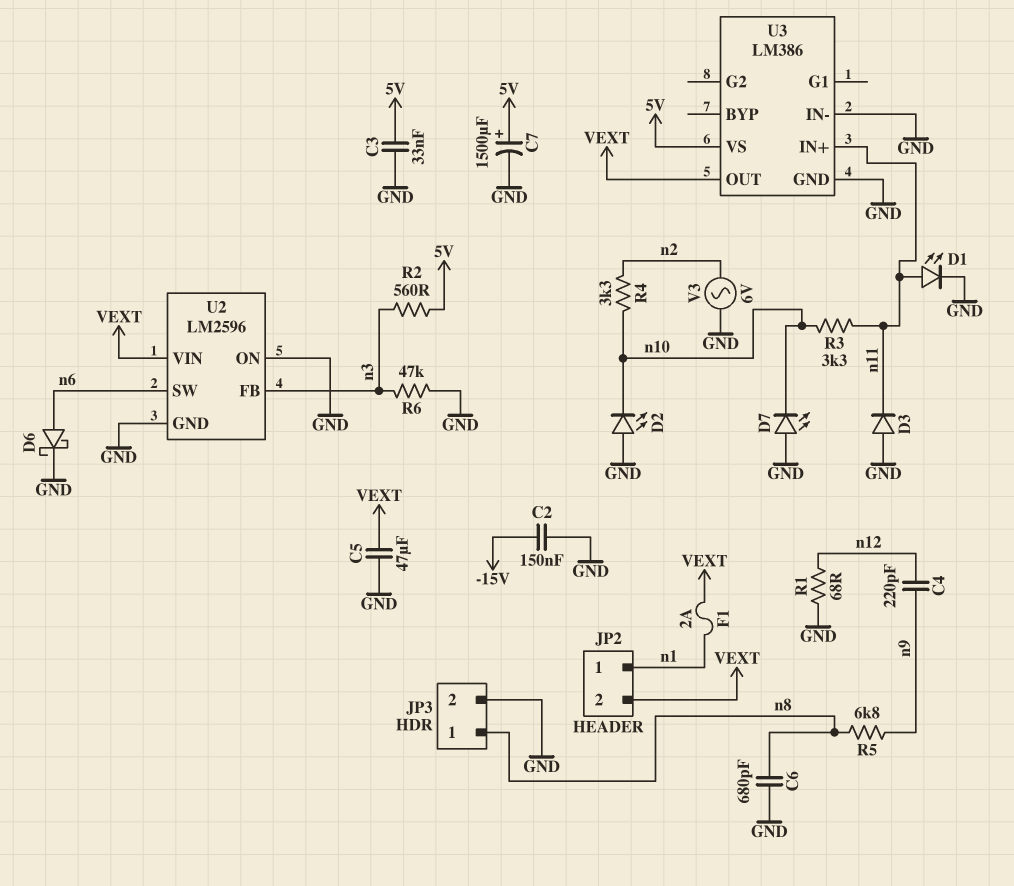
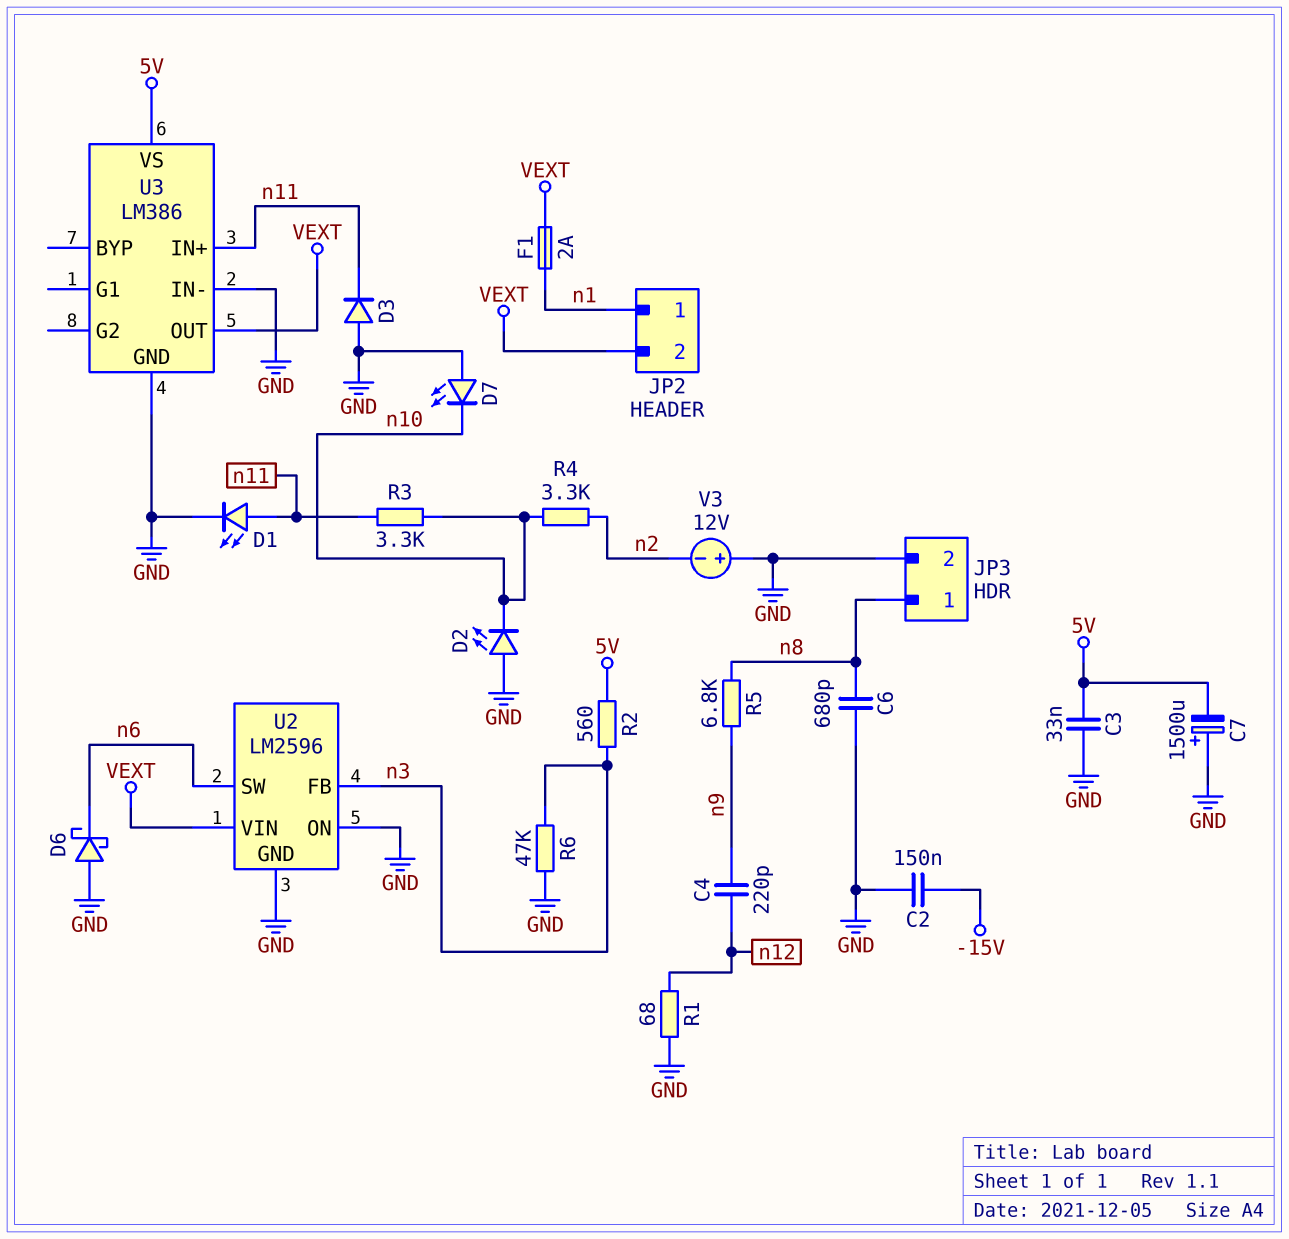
C5: 47uF (GND, VEXT) -> none
C7: 1500uF (plus 5V, minus GND) -> 1500uF (plus GND, minus 5V)
D6: schottky (A n6, K GND) -> schottky (A GND, K n6)
V3: AC 6V (GND, n2) -> 12V (plus GND, minus n2)

